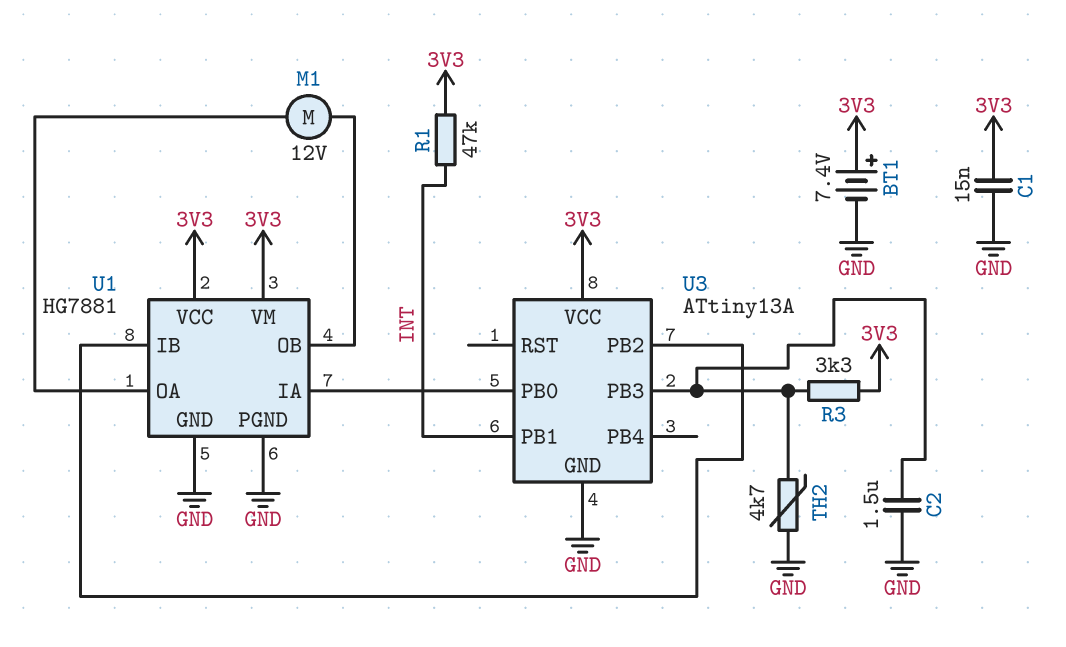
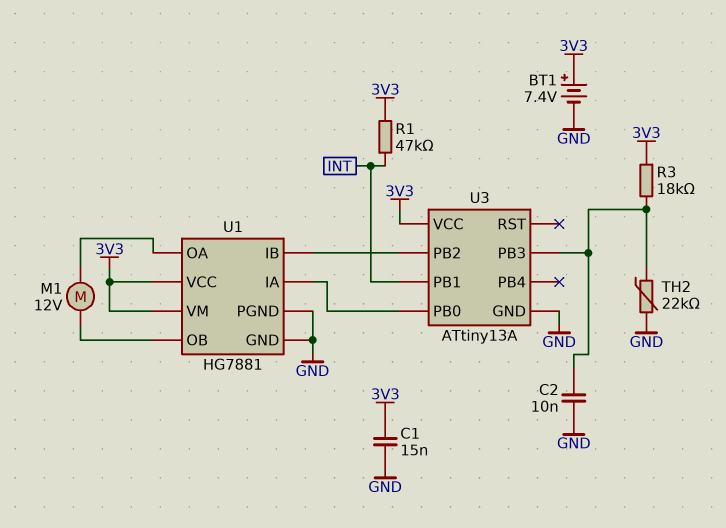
C2: 1.5uF (GND, U3/PB3) -> 10nF (GND, U3/PB3)
R3: 3.3k (3V3, U3/PB3) -> 18k (3V3, U3/PB3)
TH2: 4.7k (GND, U3/PB3) -> 22k (GND, U3/PB3)

